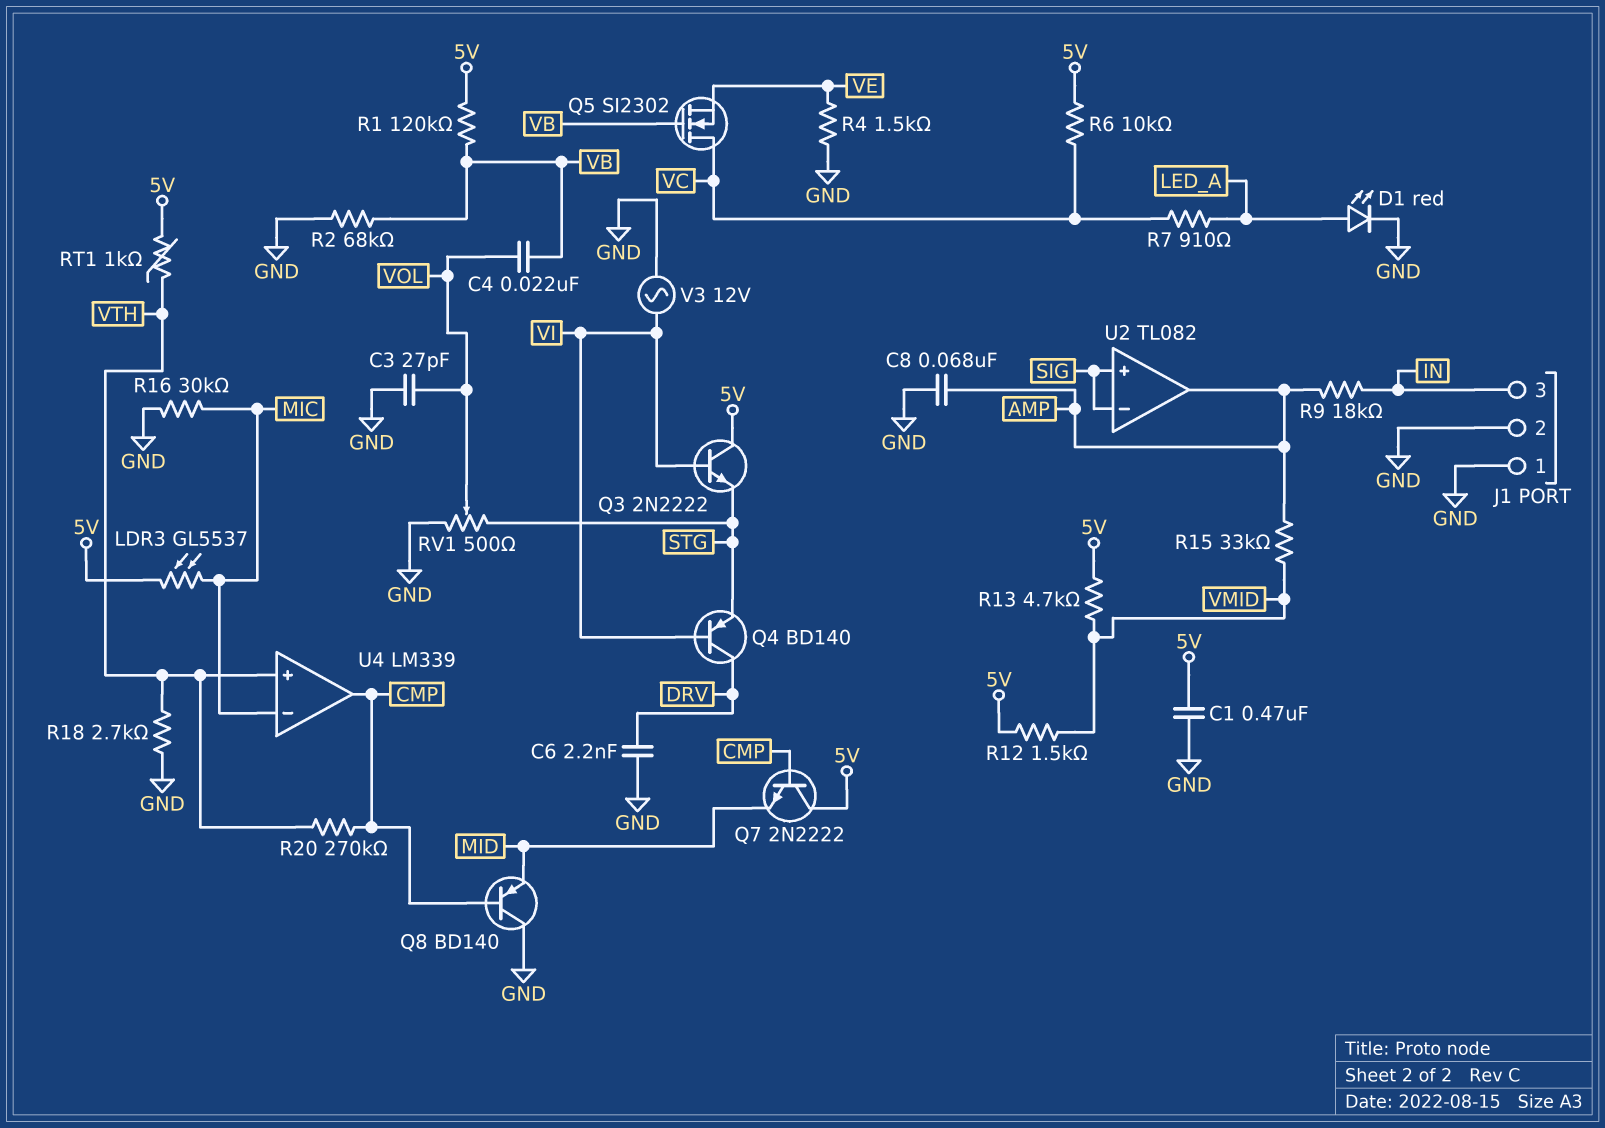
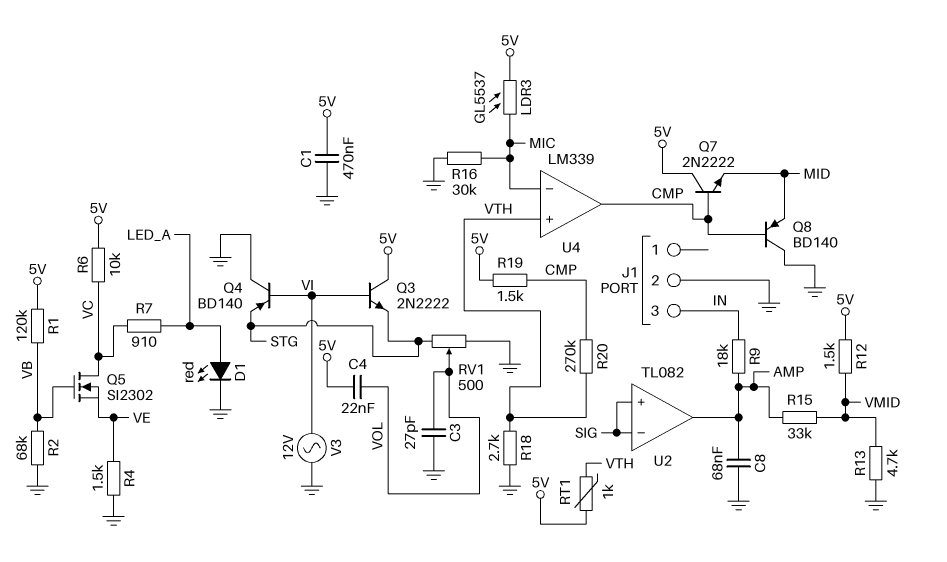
C4: 22nF (VB, VOL) -> 22nF (5V, VOL)
C6: 2.2nF (DRV, GND) -> none
J1 pin 1: GND -> none
Q4: PNP BD140 (B VI, C DRV, E STG) -> PNP BD140 (B VI, C GND, E STG)
R13: 4.7k (5V, VMID) -> 4.7k (GND, VMID)
R19: none -> 1.5k (5V, CMP)

